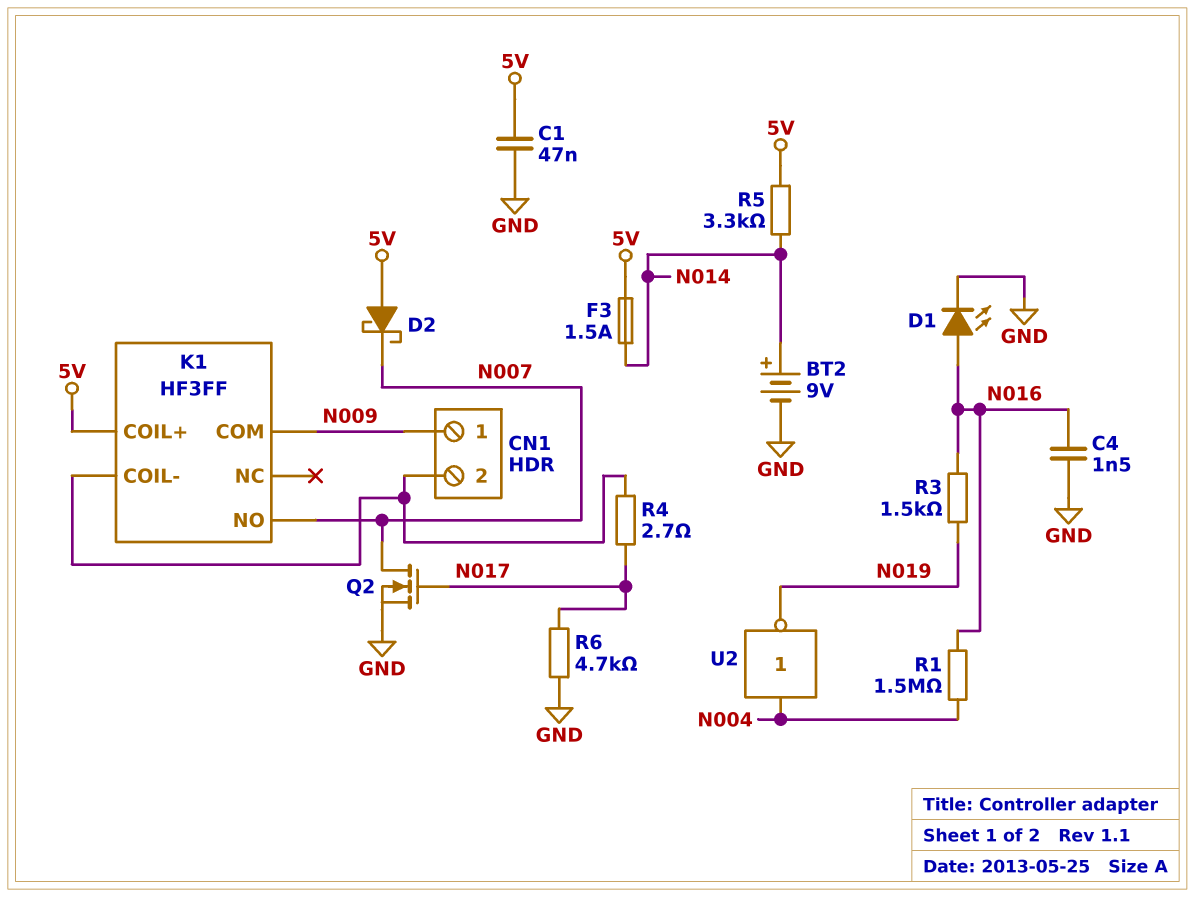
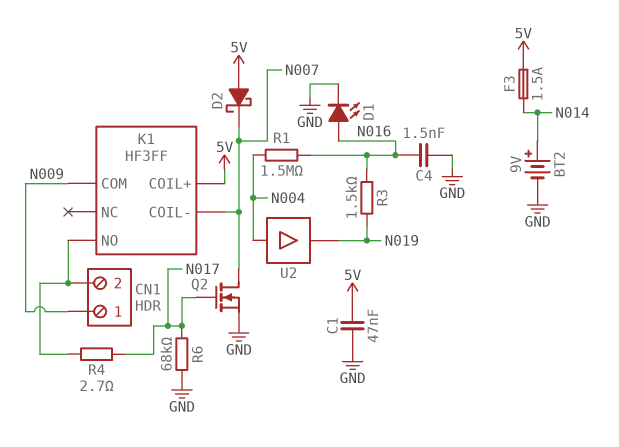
K1 pin COIL-: CN1/2 -> N007
K1 pin NO: N007 -> CN1/2
R5: 3.3k (5V, N014) -> none
R6: 4.7k (GND, N017) -> 68k (GND, N017)
U2: NOT (in N004, out N019) -> buffer (in N004, out N019)

